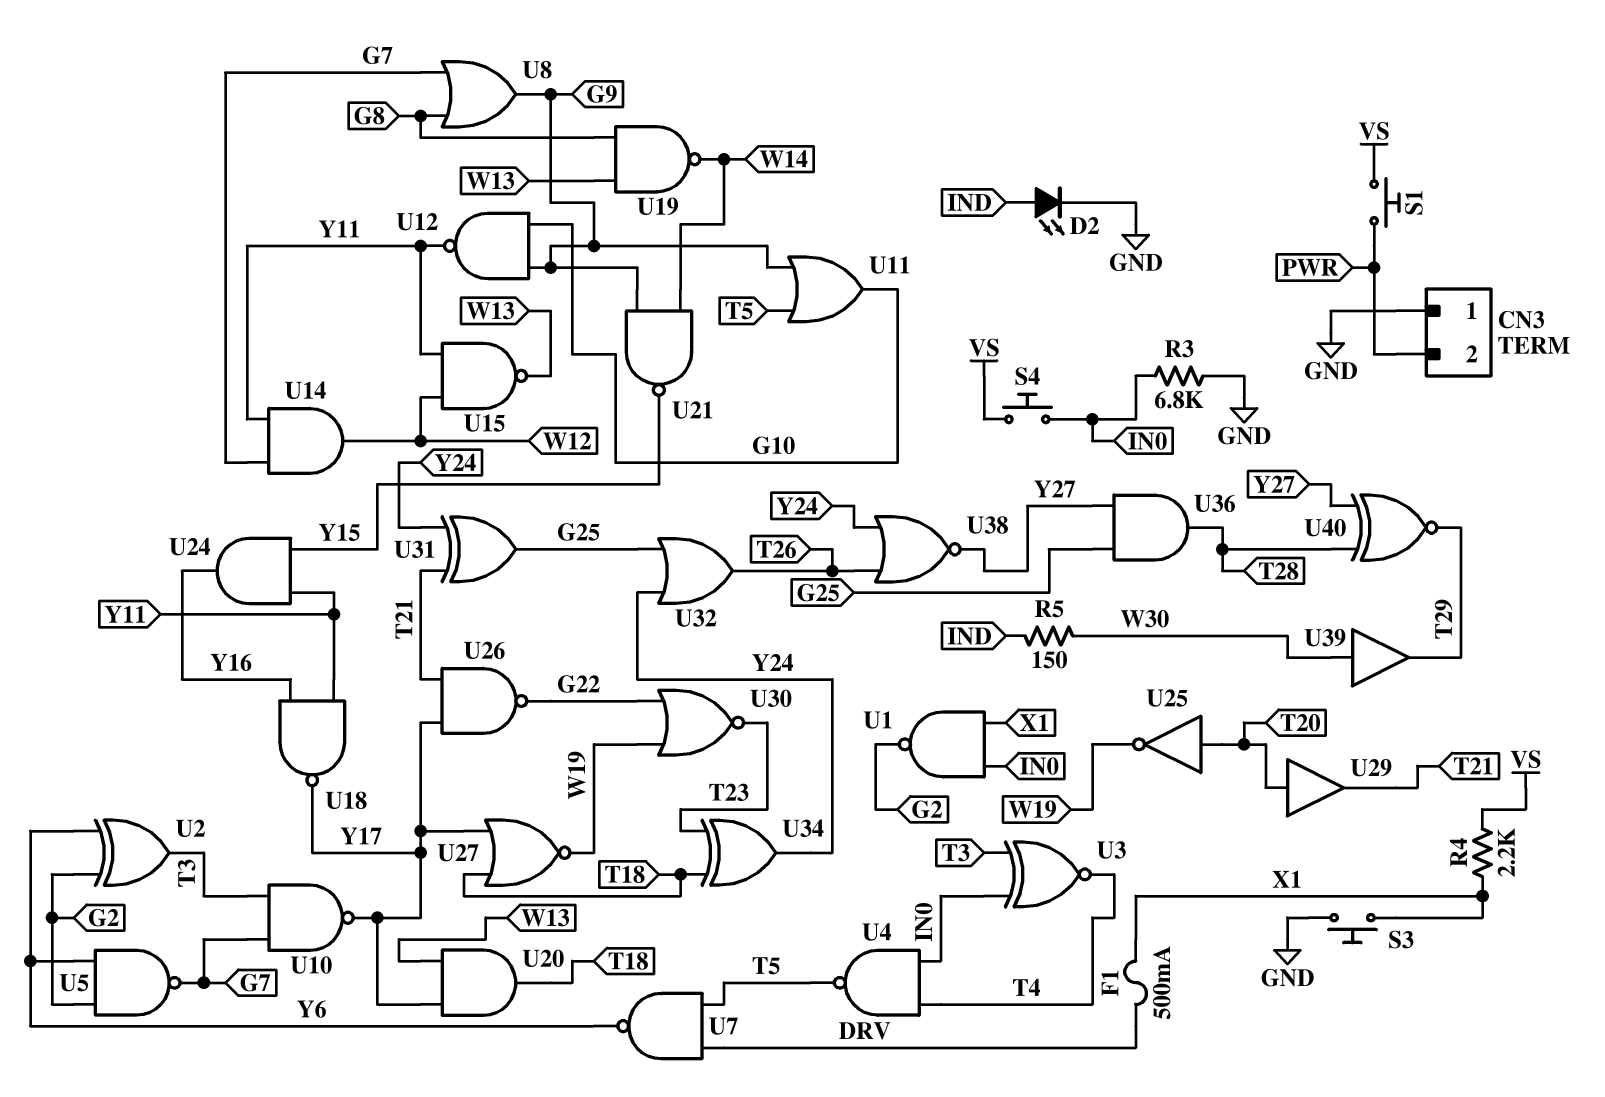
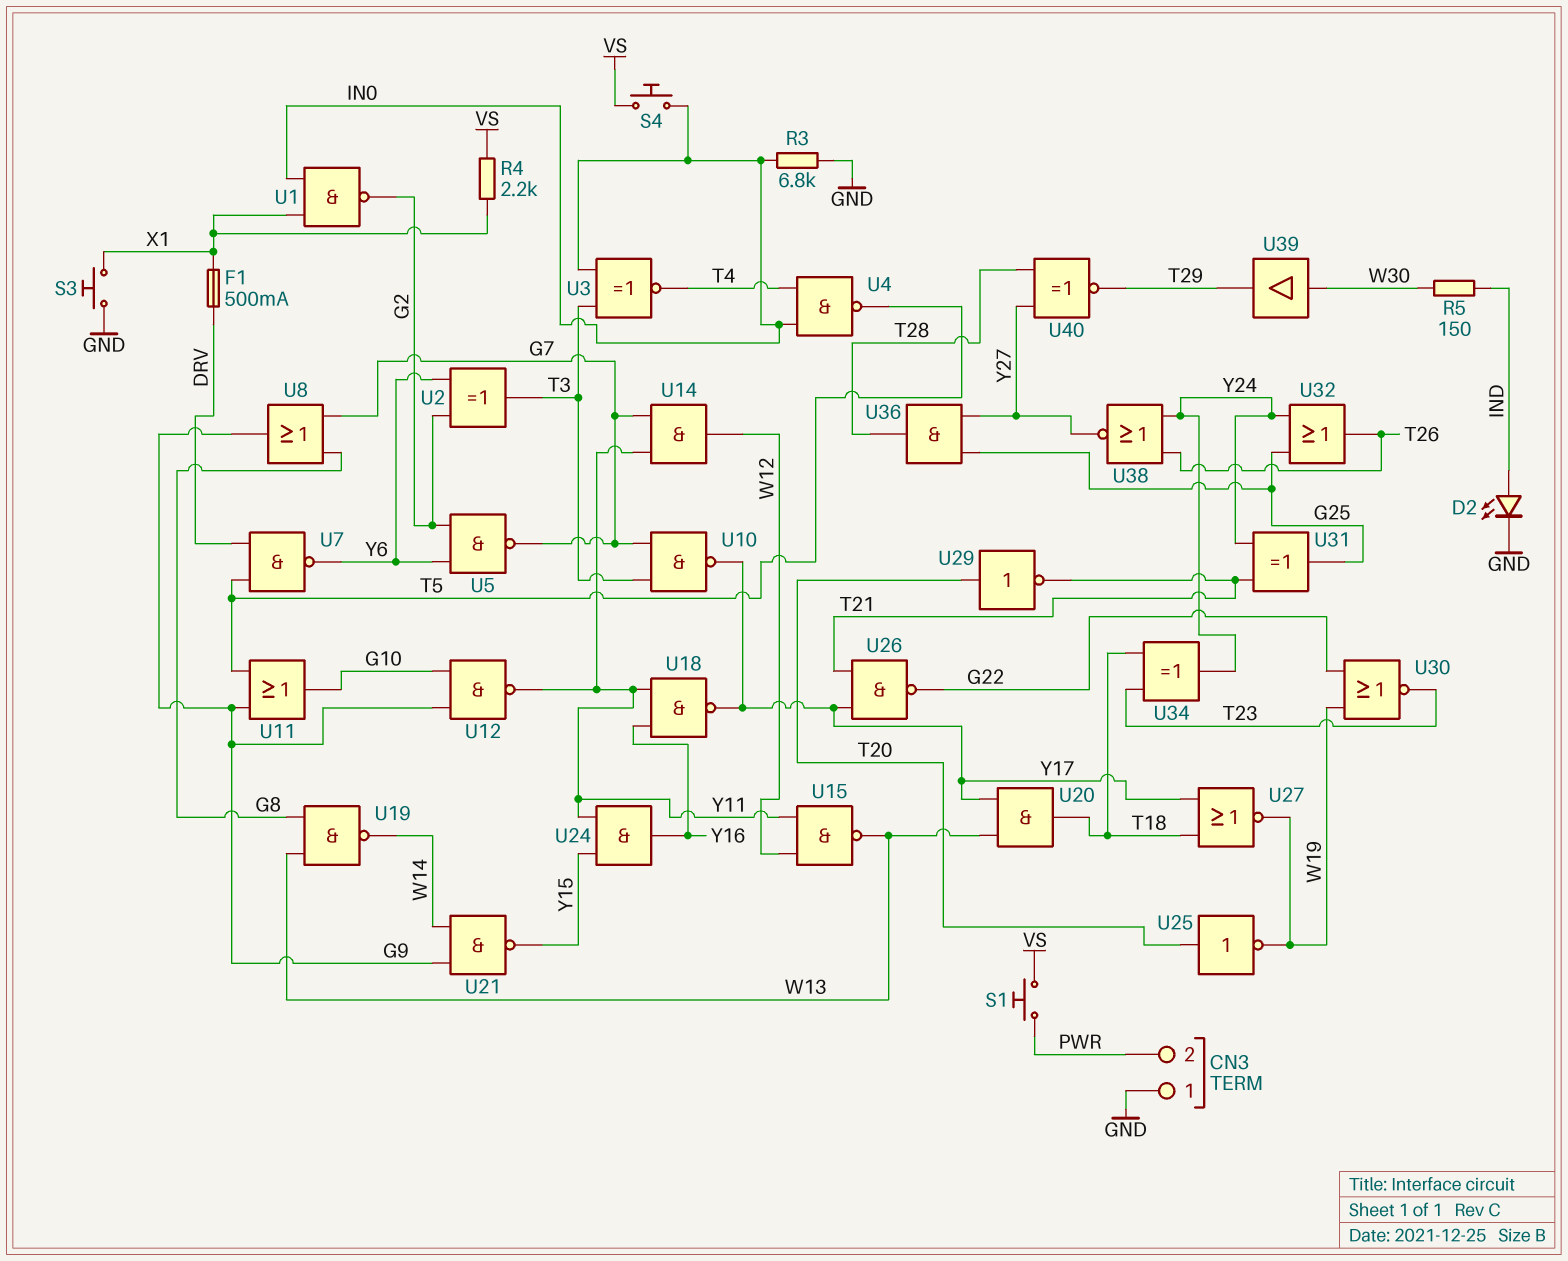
U29: buffer (in T20, out T21) -> NOT (in T20, out T21)

